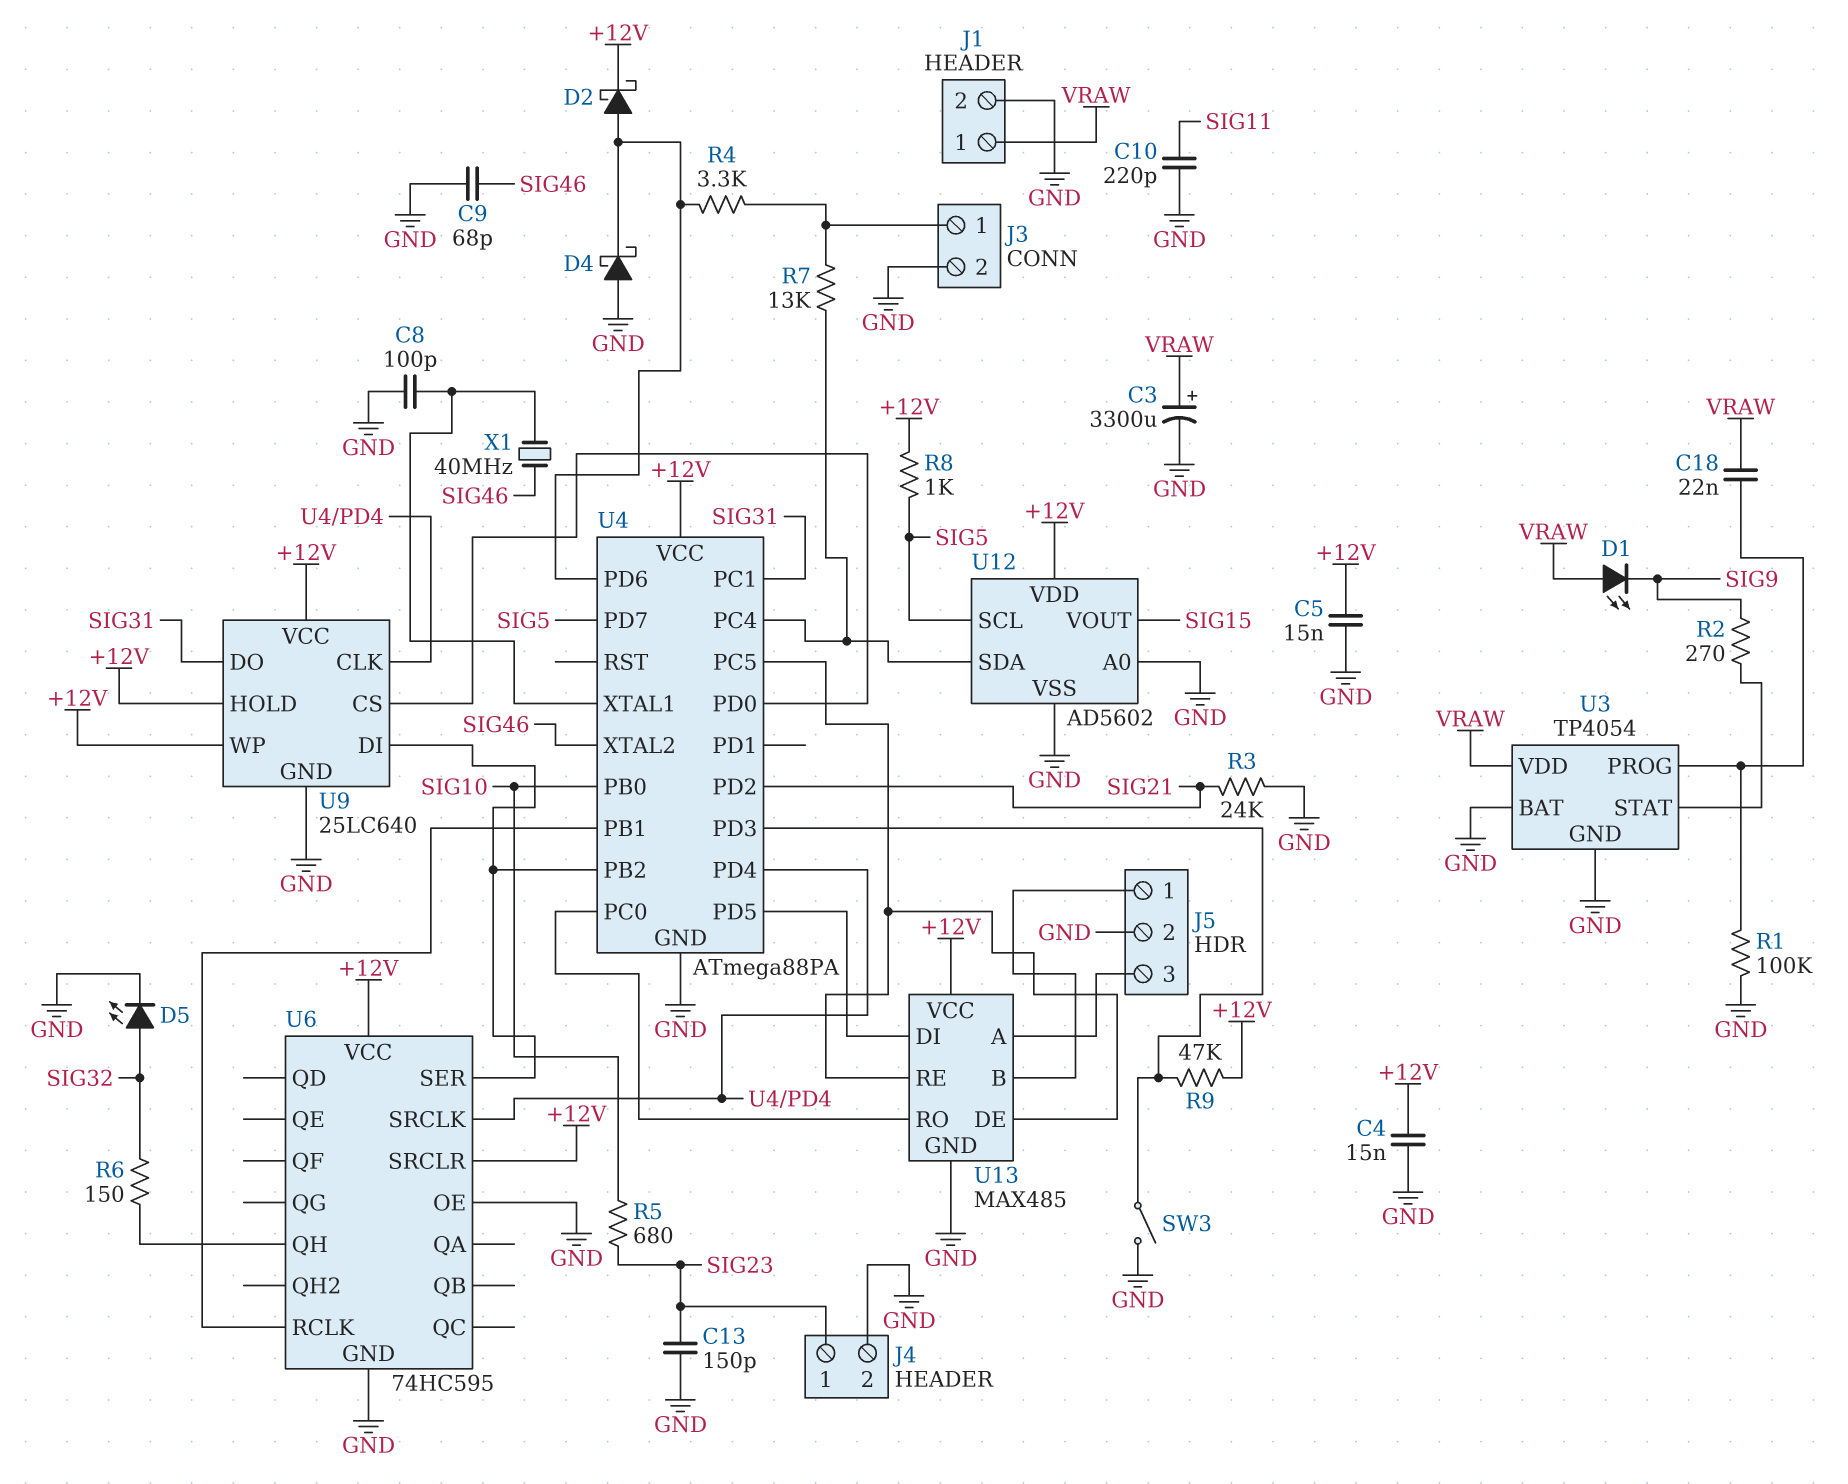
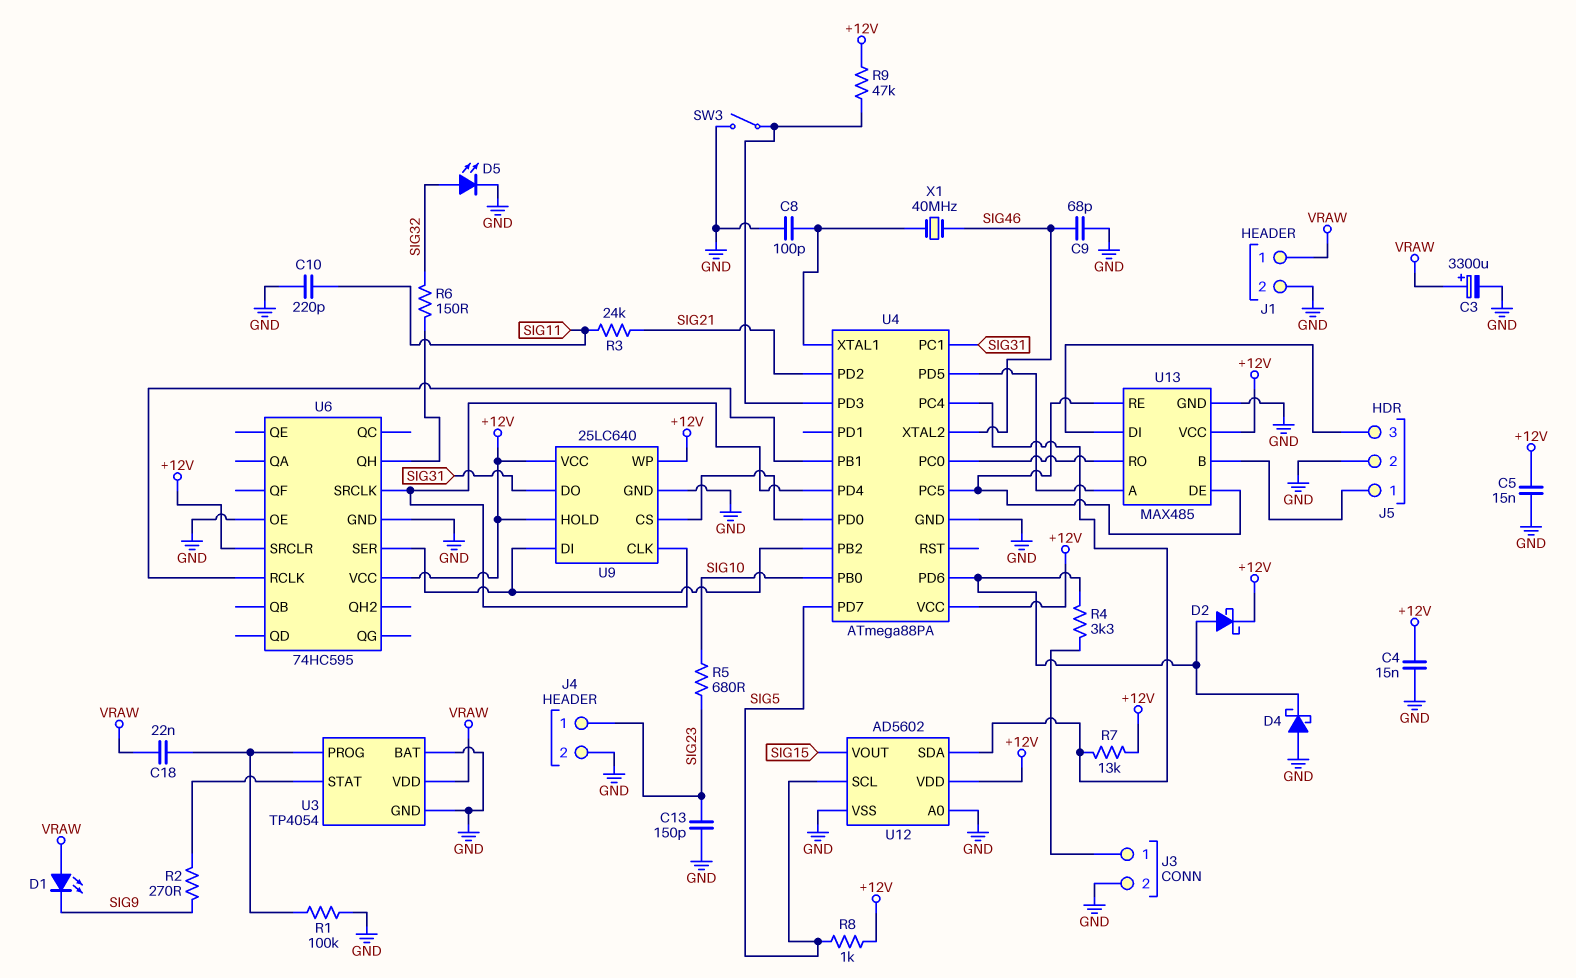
R3: 24k (GND, SIG21) -> 24k (SIG11, SIG21)
R7: 13k (J3/1, U4/PC4) -> 13k (+12V, U4/PC4)
U13 pin A: J5/3 -> U4/PD5
U13 pin DI: U4/PD5 -> J5/3

